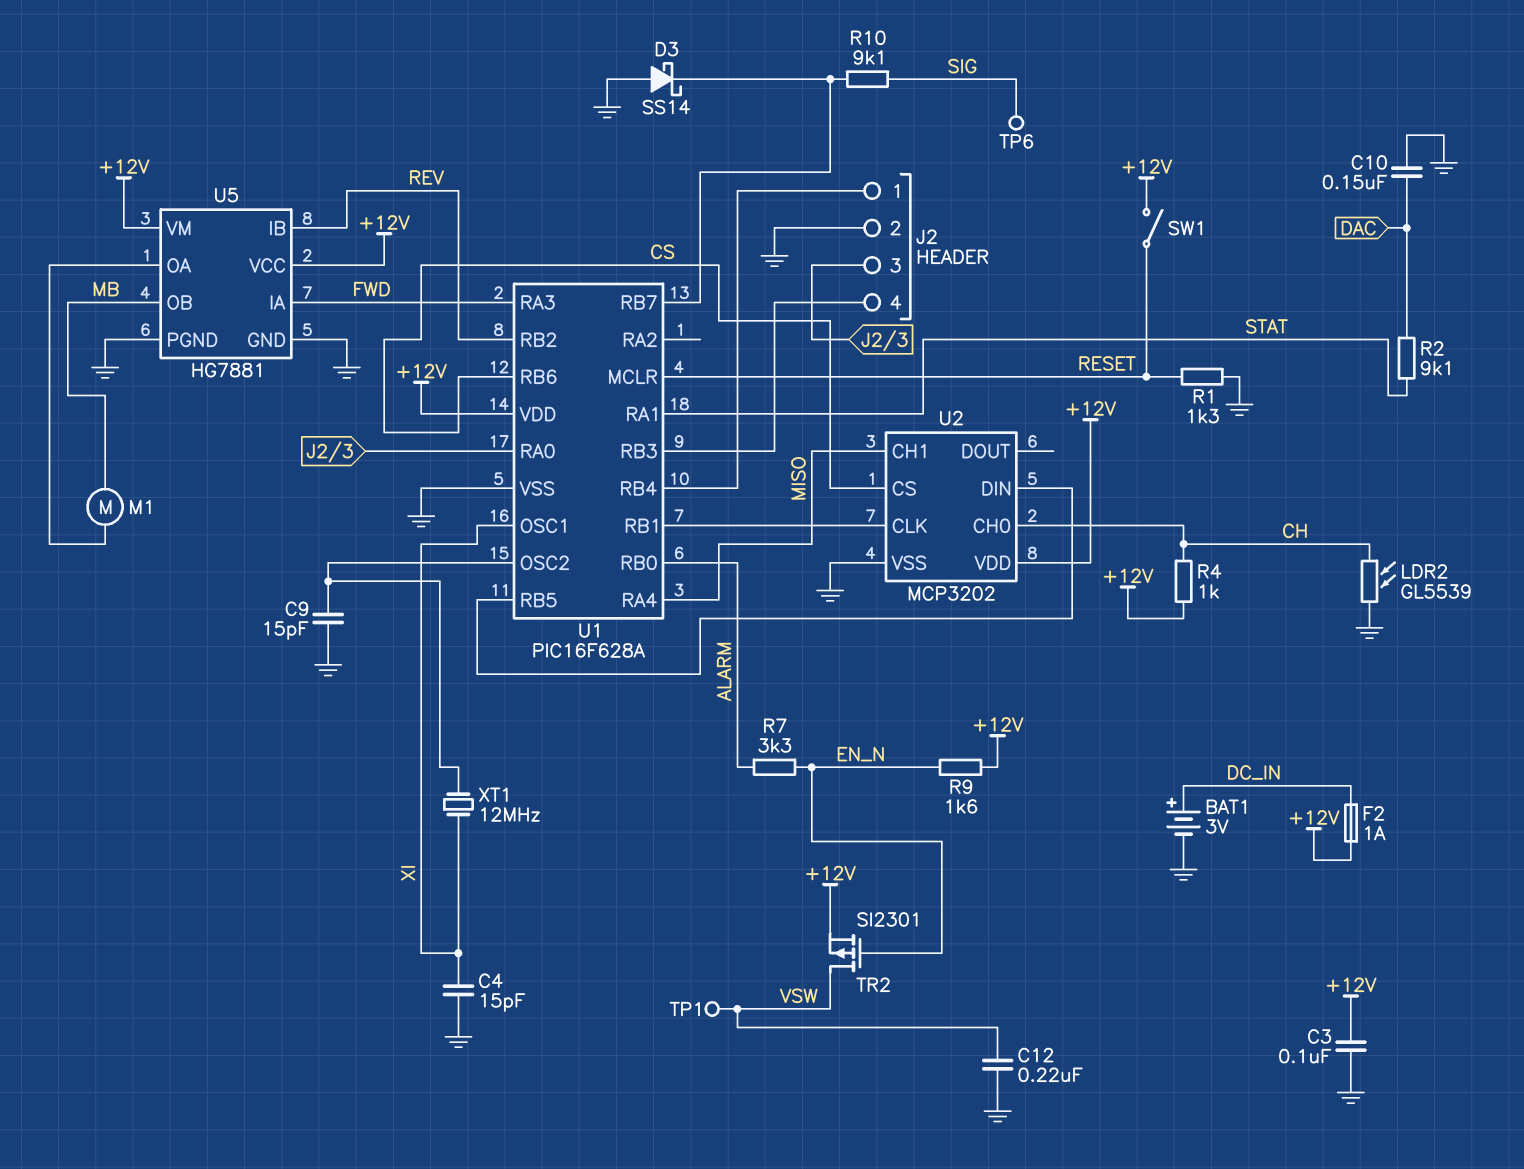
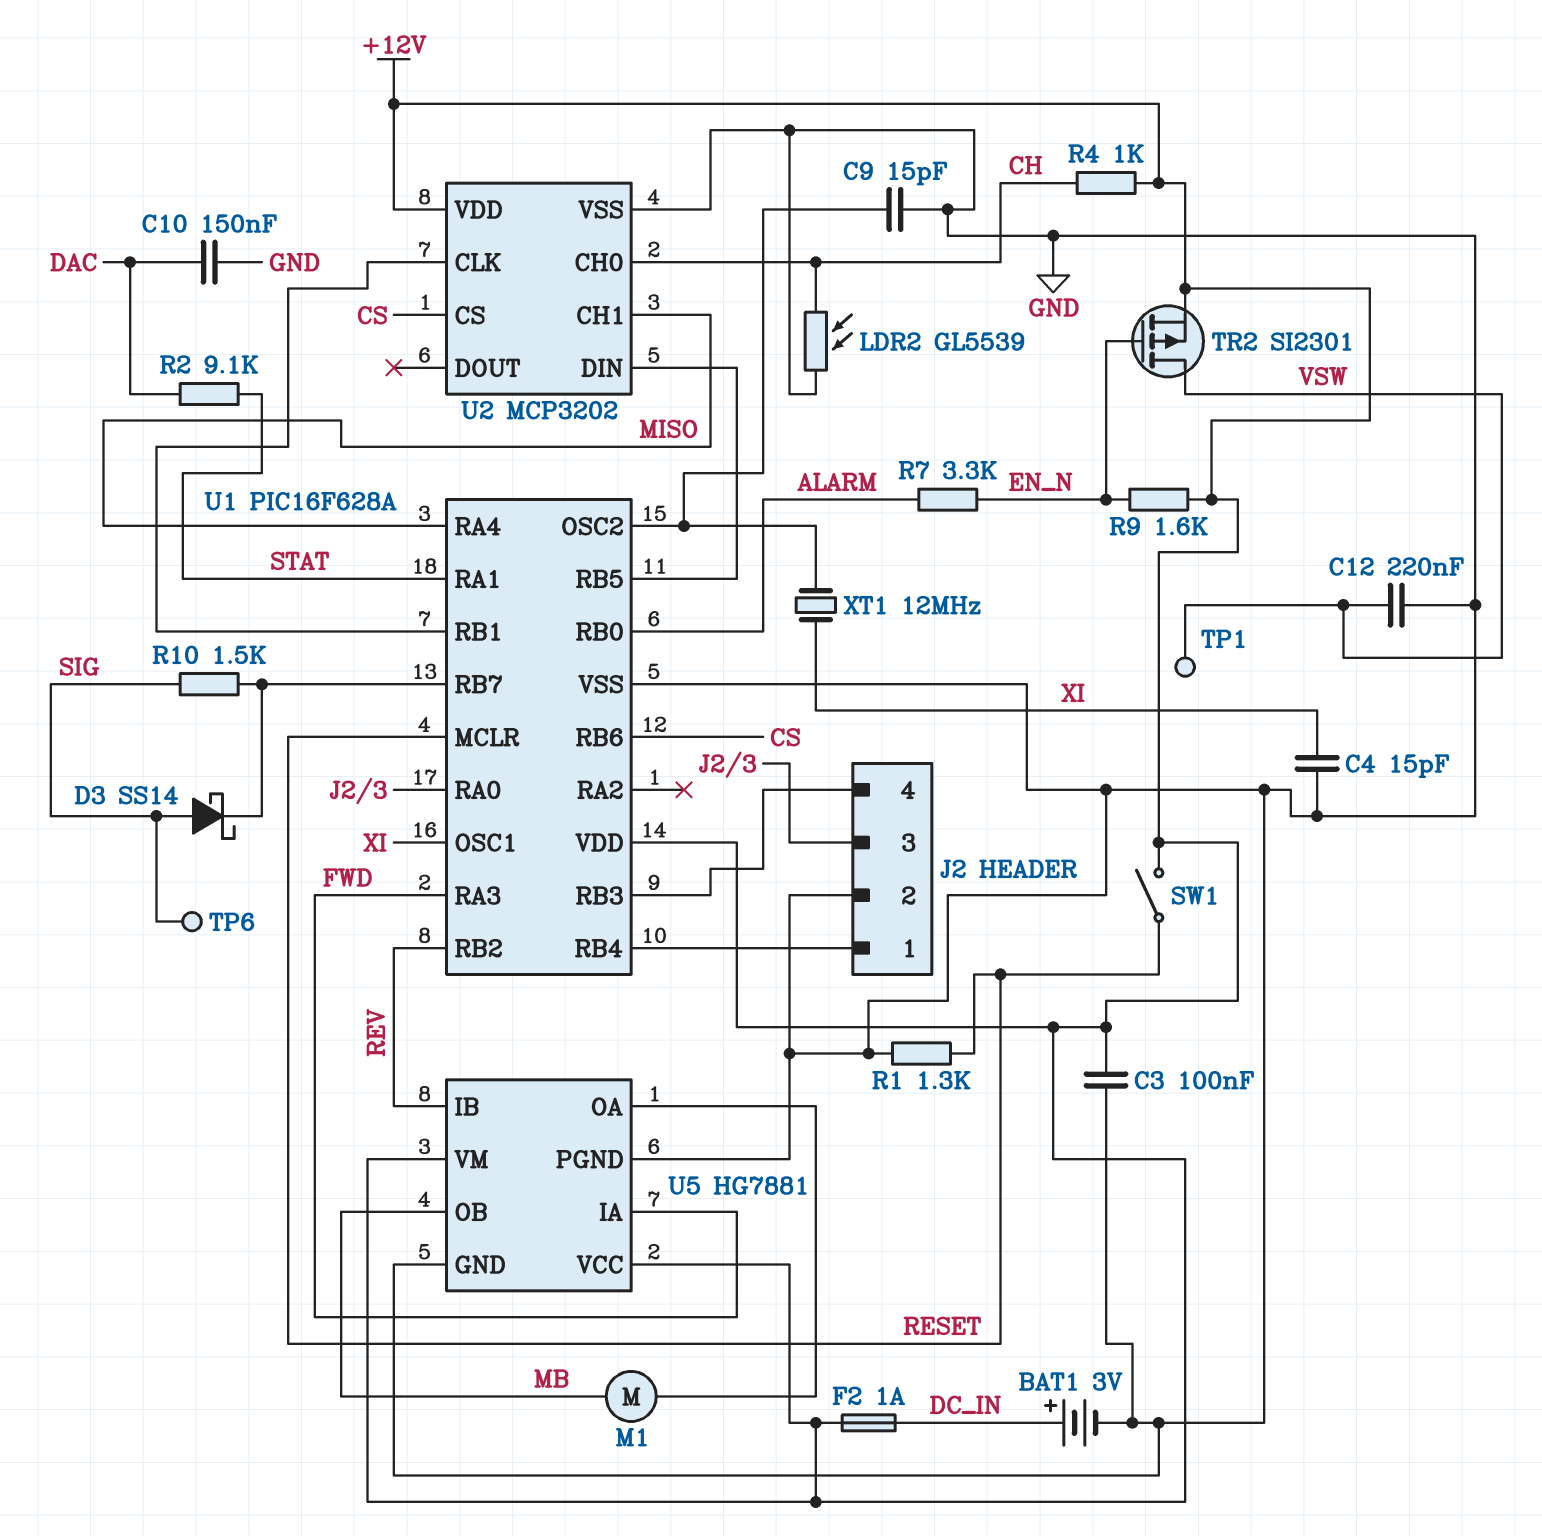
D3: schottky SS14 (A GND, K U1/RB7) -> schottky SS14 (A SIG, K U1/RB7)
R10: 9.1k (SIG, U1/RB7) -> 1.5k (SIG, U1/RB7)

